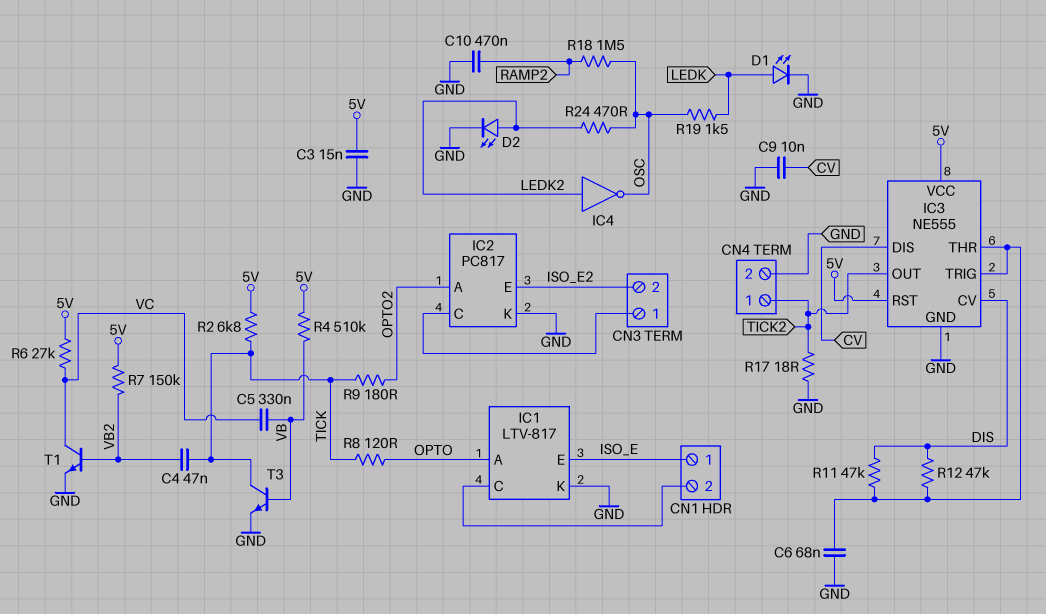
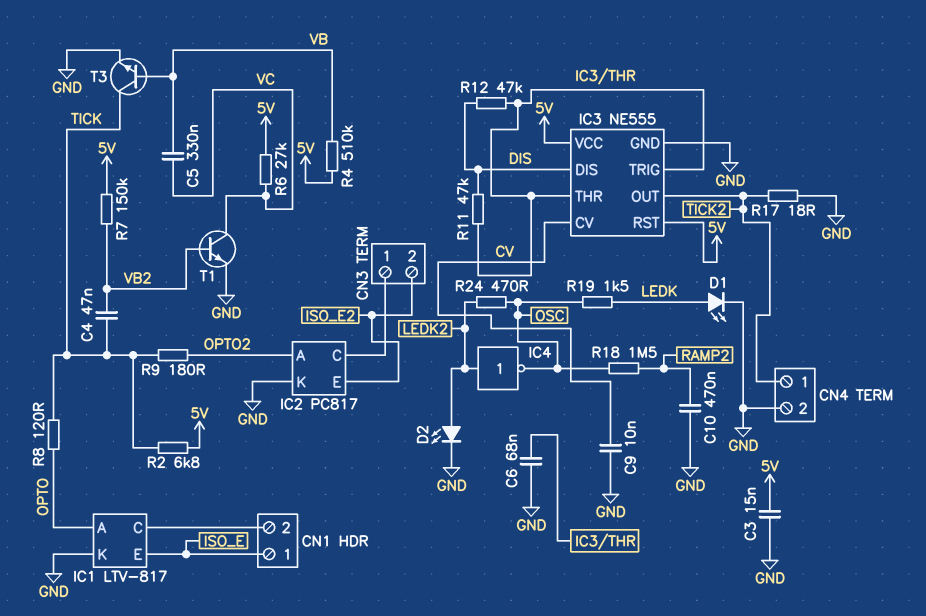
IC3 pin CV: DIS -> CV
IC3 pin DIS: CV -> DIS

